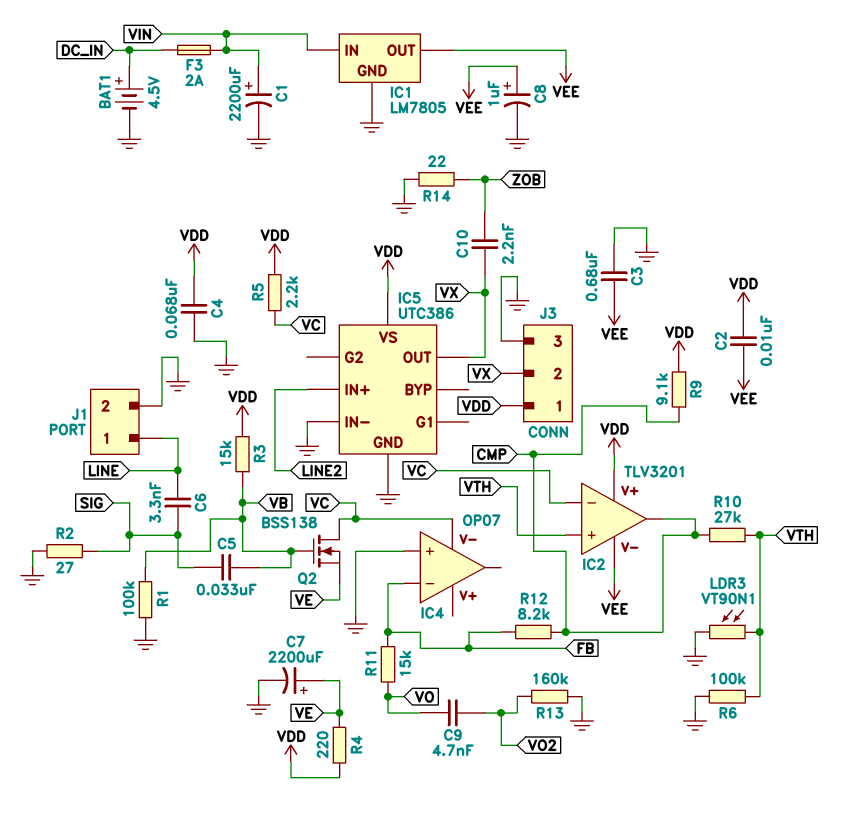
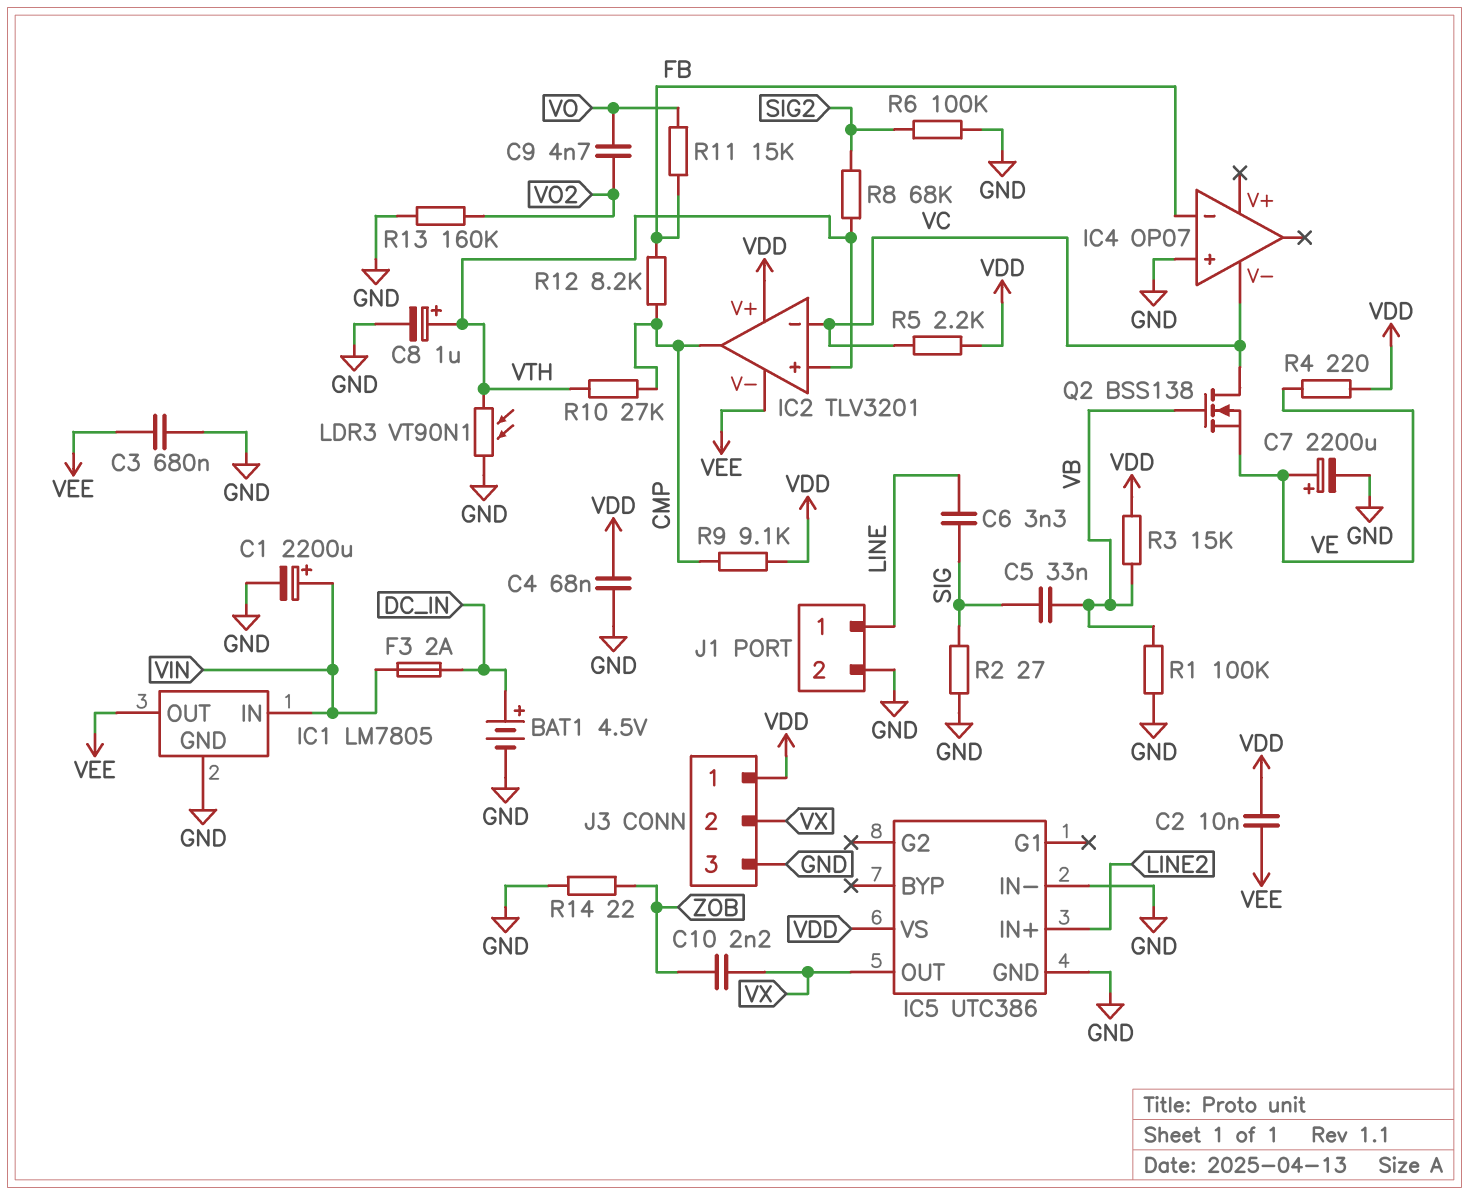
C8: 1uF (plus VEE, minus GND) -> 1uF (plus VTH, minus GND)
R6: 100k (GND, VTH) -> 100k (GND, SIG2)
R8: none -> 68k (SIG2, VTH)

